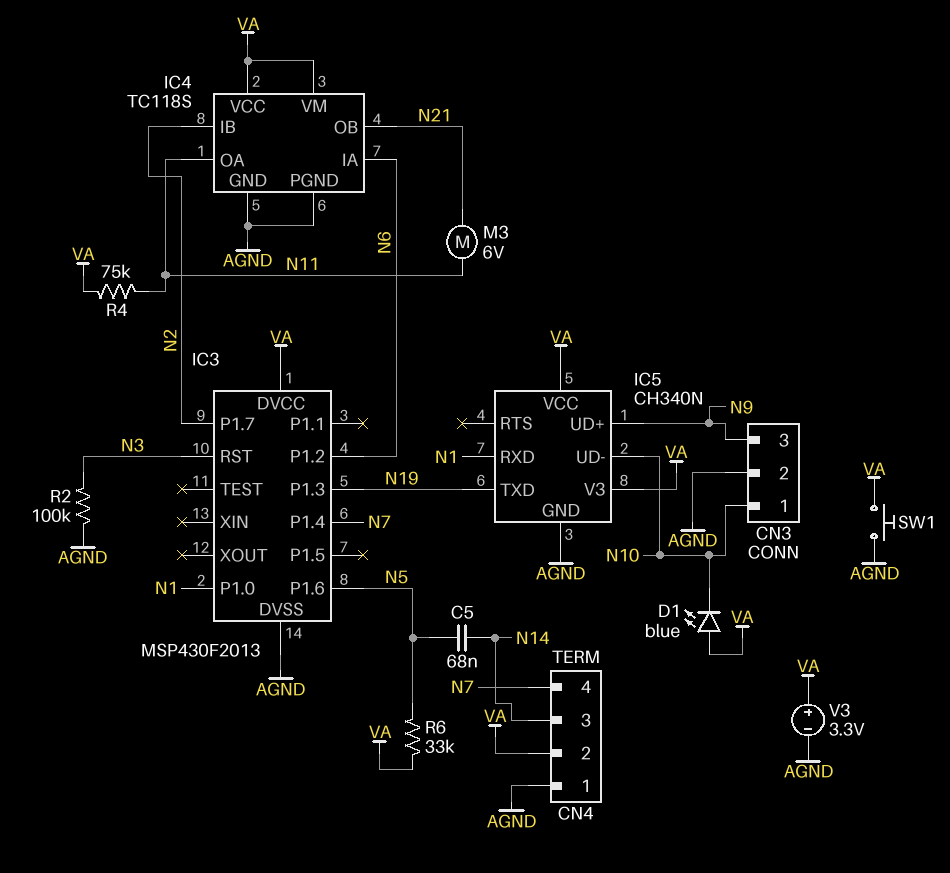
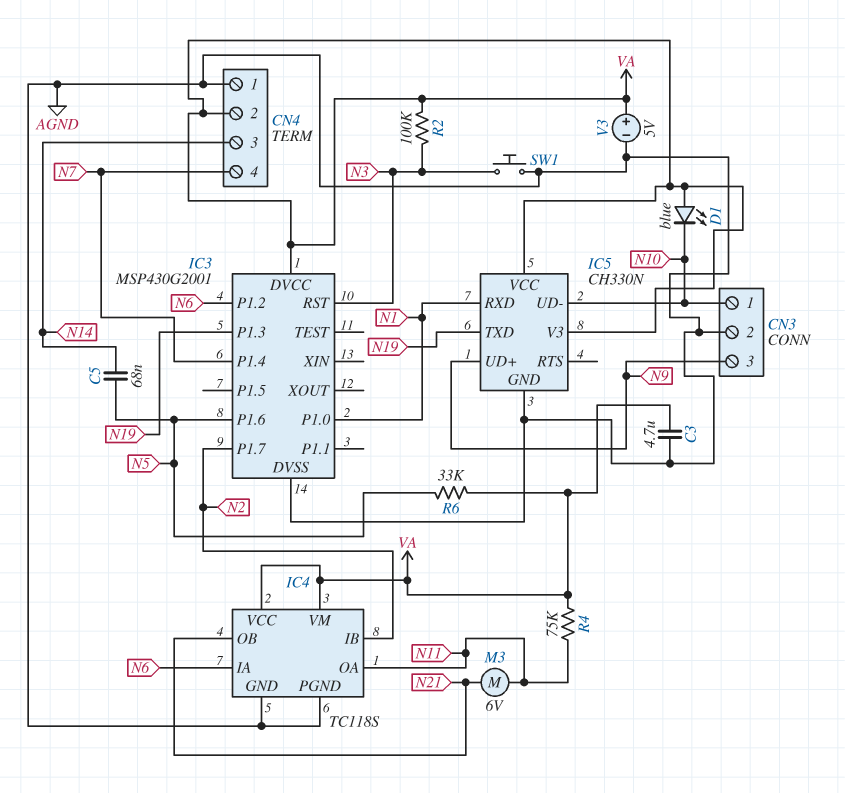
C3: none -> 4.7uF (AGND, VA)
IC3: MSP430F2013 -> MSP430G2001
IC5: CH340N -> CH330N
R2: 100k (AGND, N3) -> 100k (N3, VA)
SW1: button (AGND, VA) -> button (AGND, N3)
V3: 3.3V (plus VA, minus AGND) -> 5V (plus VA, minus AGND)

